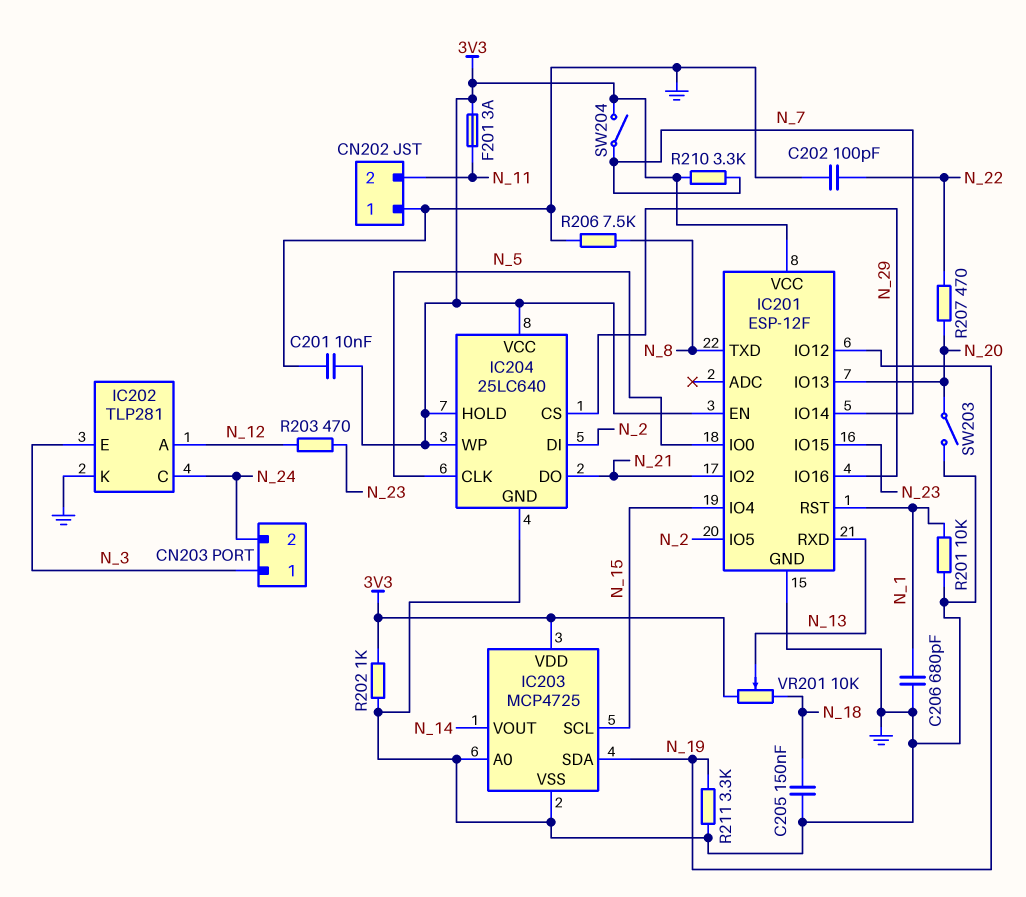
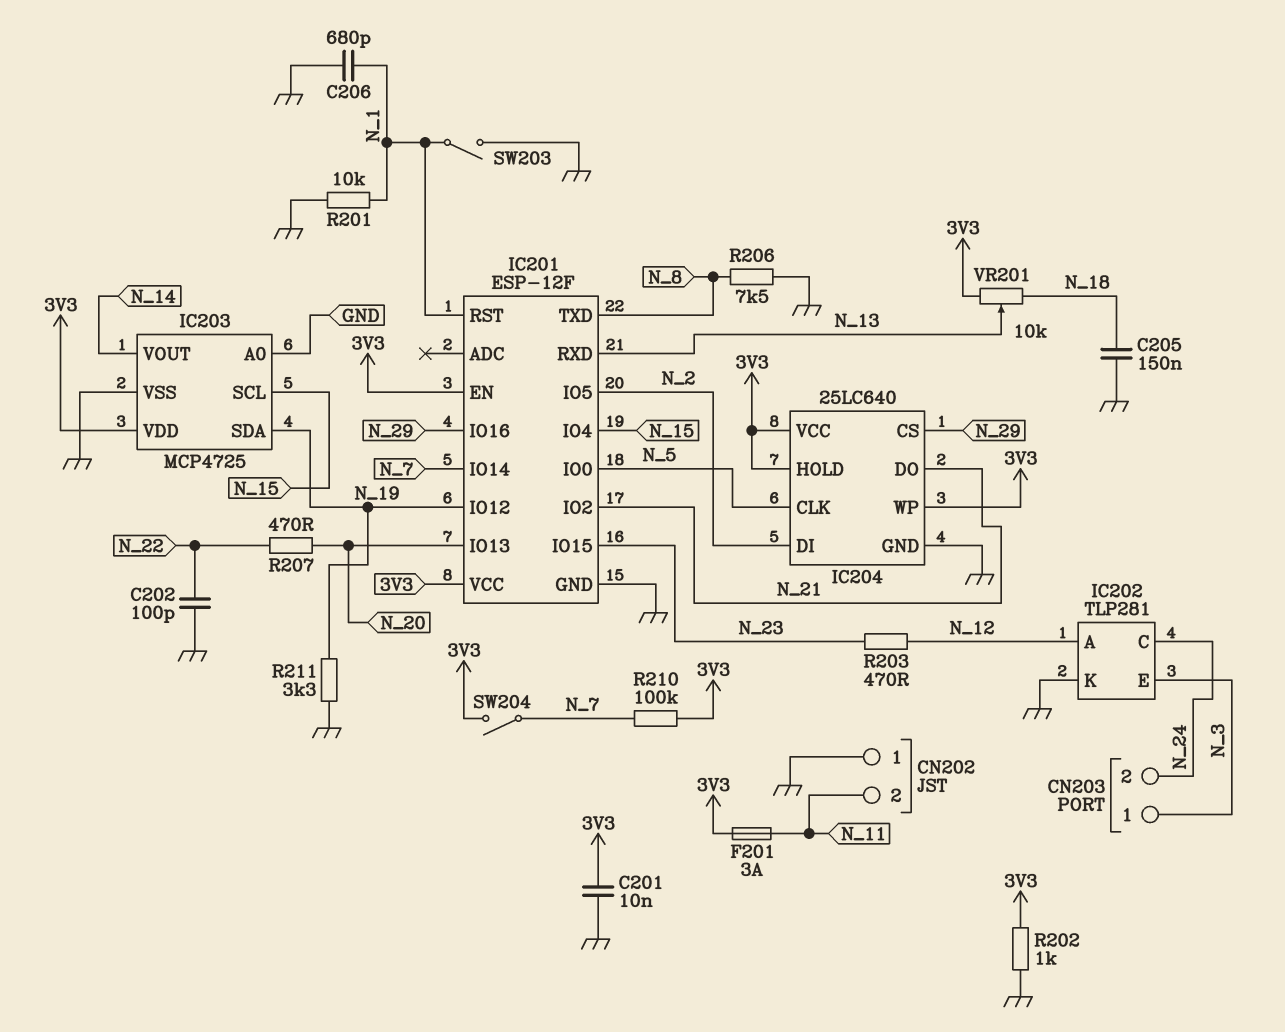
R210: 3.3k (3V3, N_7) -> 100k (3V3, N_7)
SW203: switch (GND, N_20) -> switch (GND, N_1)

